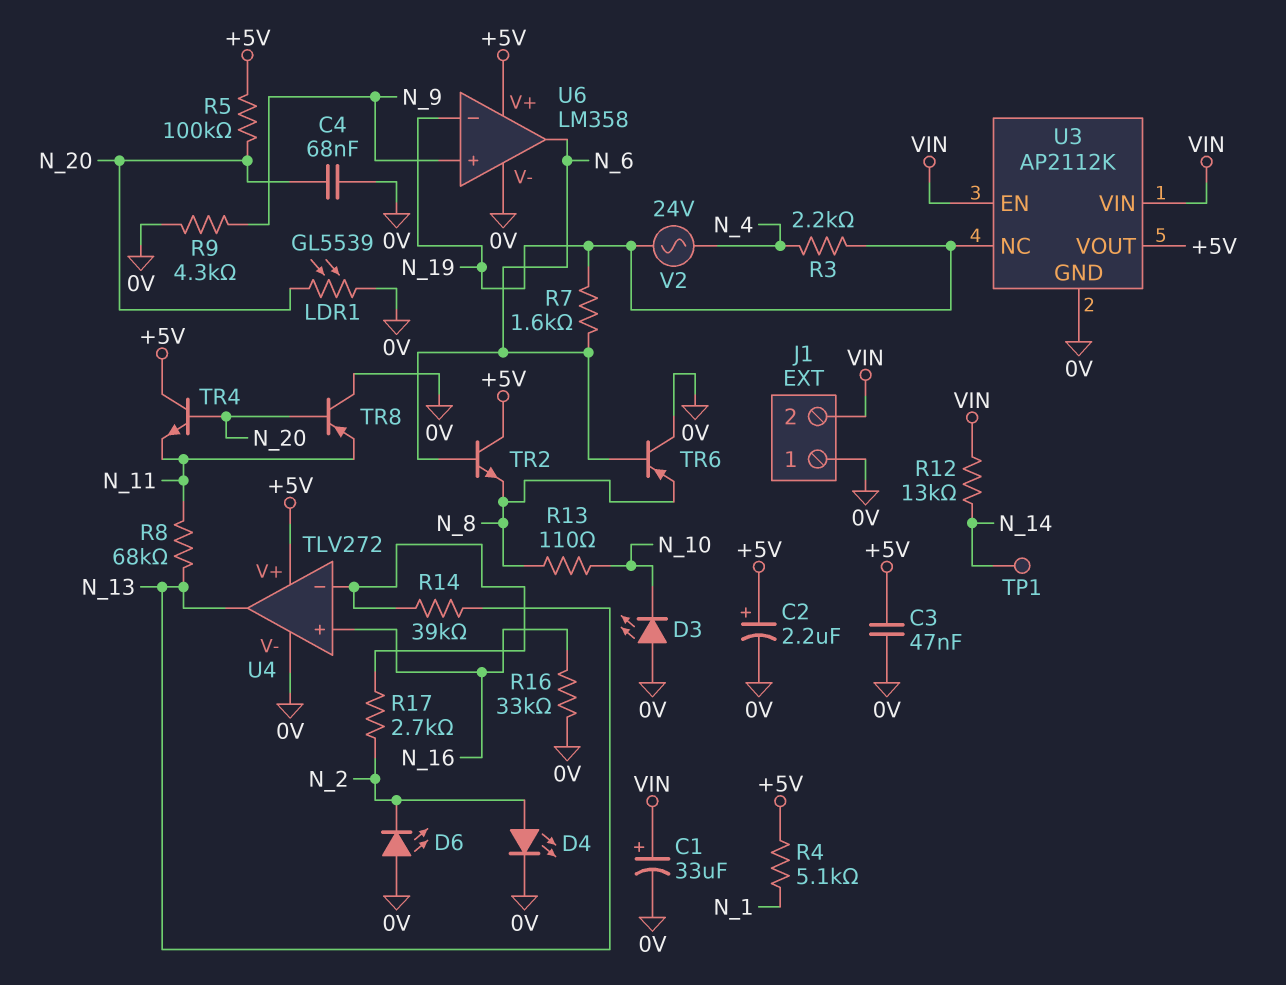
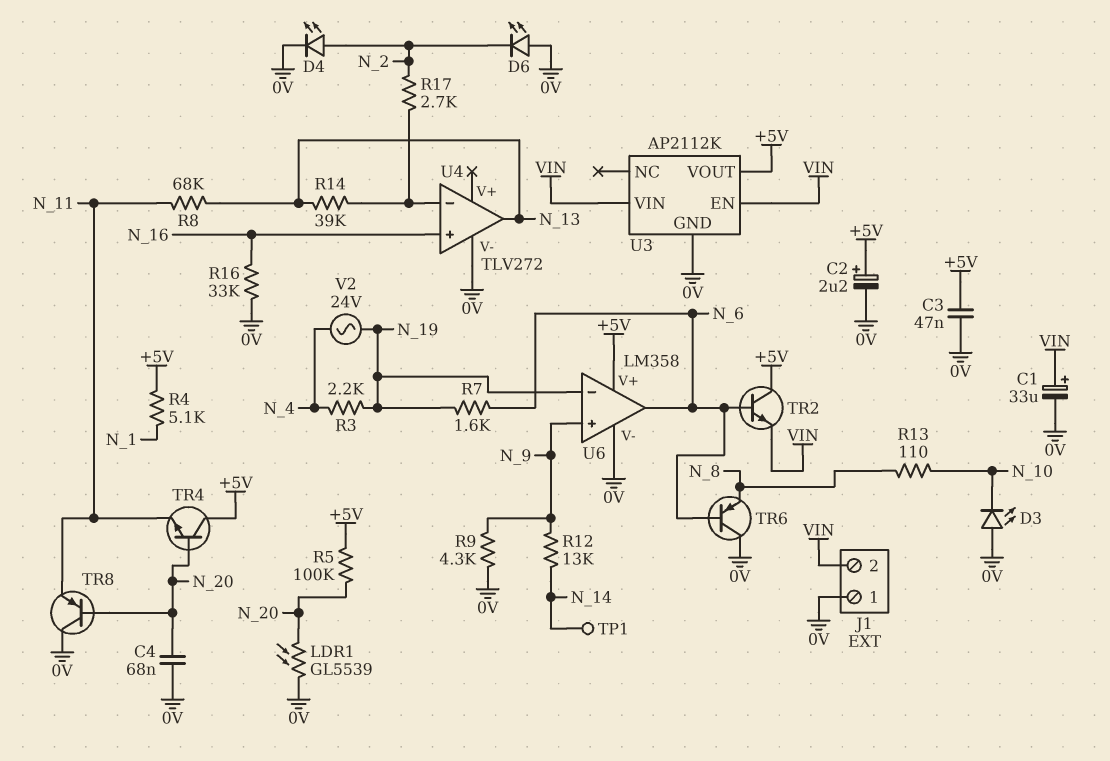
R12: 13k (N_14, VIN) -> 13k (N_9, N_14)
TR2: NPN (B N_6, C +5V, E N_8) -> NPN (B N_6, C +5V, E VIN)
U3 pin NC: N_19 -> none
U4 pin V+: +5V -> none

